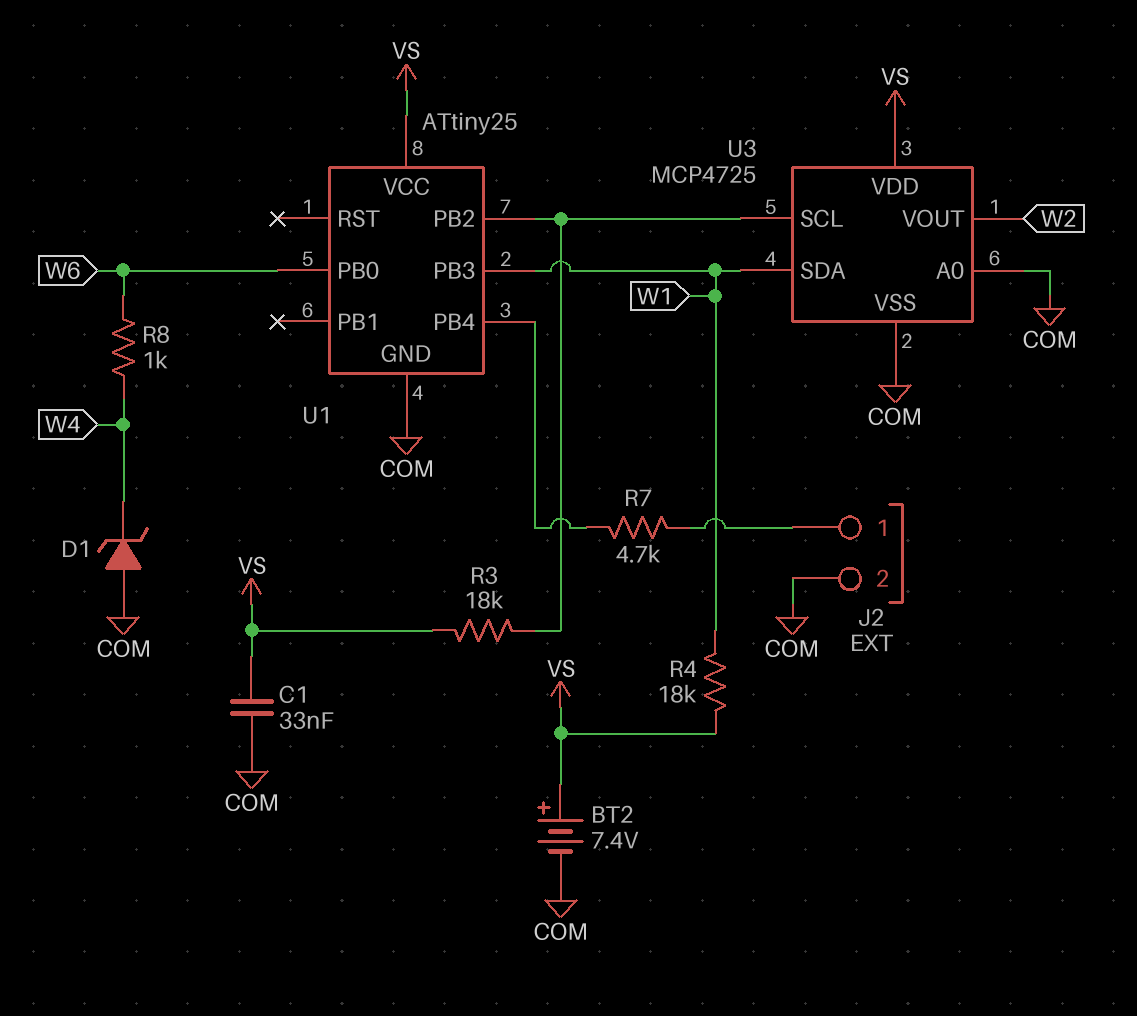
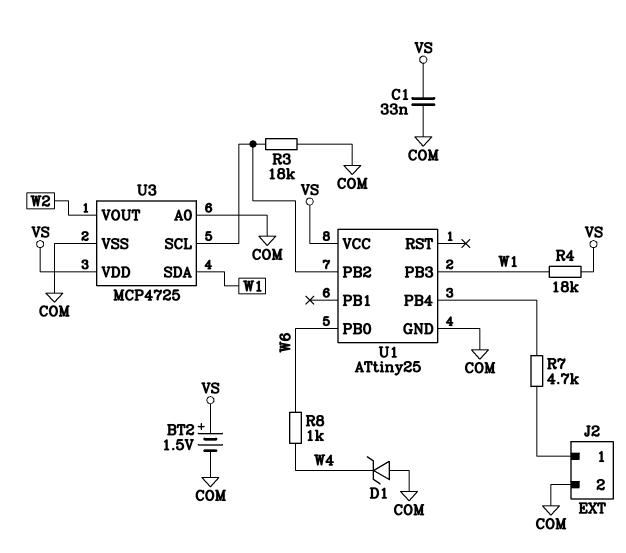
BT2: 7.4V (plus VS, minus COM) -> 1.5V (plus VS, minus COM)
R3: 18k (U1/PB2, VS) -> 18k (COM, U1/PB2)

